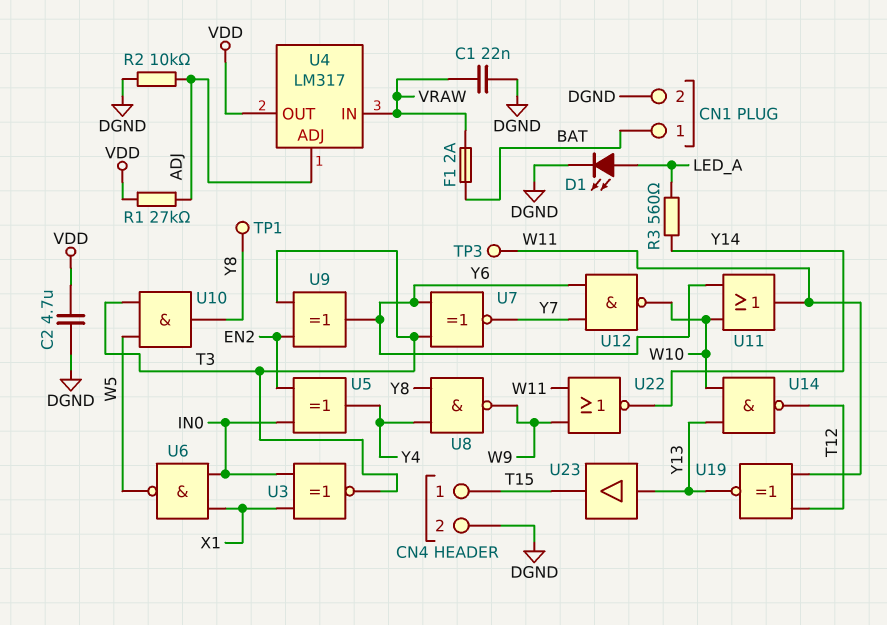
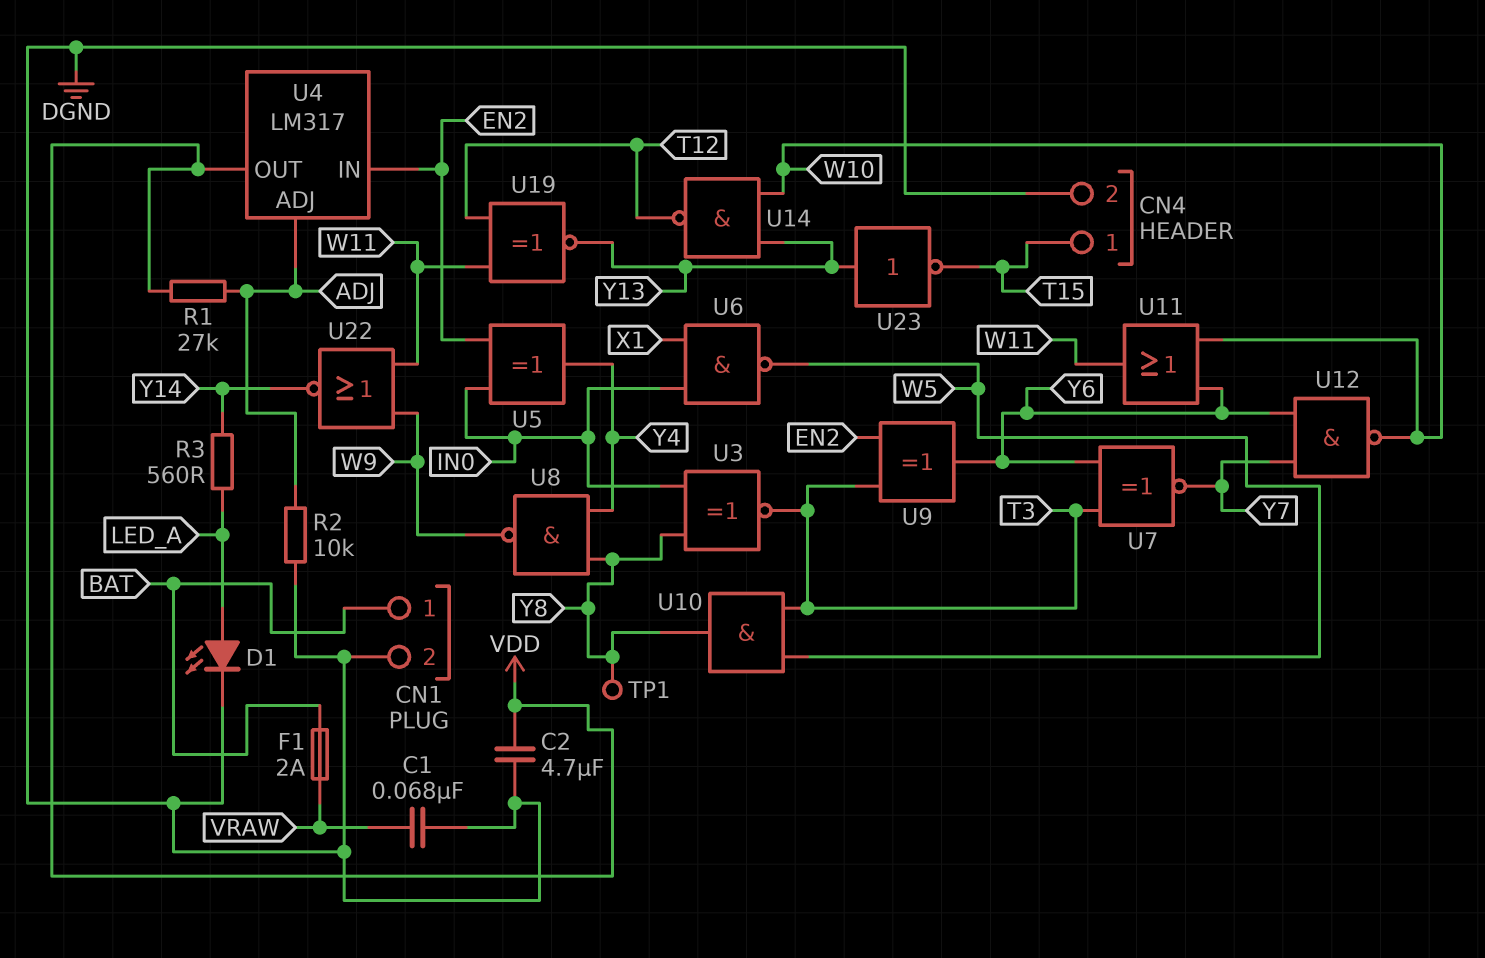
C1: 22nF (DGND, VRAW) -> 68nF (DGND, VRAW)
TP3: test point (W11) -> none
U3: XNOR (in IN0, in X1, out T3) -> XNOR (in IN0, in Y8, out T3)
U4 pin IN: VRAW -> EN2
U23: buffer (in Y13, out T15) -> NOT (in Y13, out T15)

